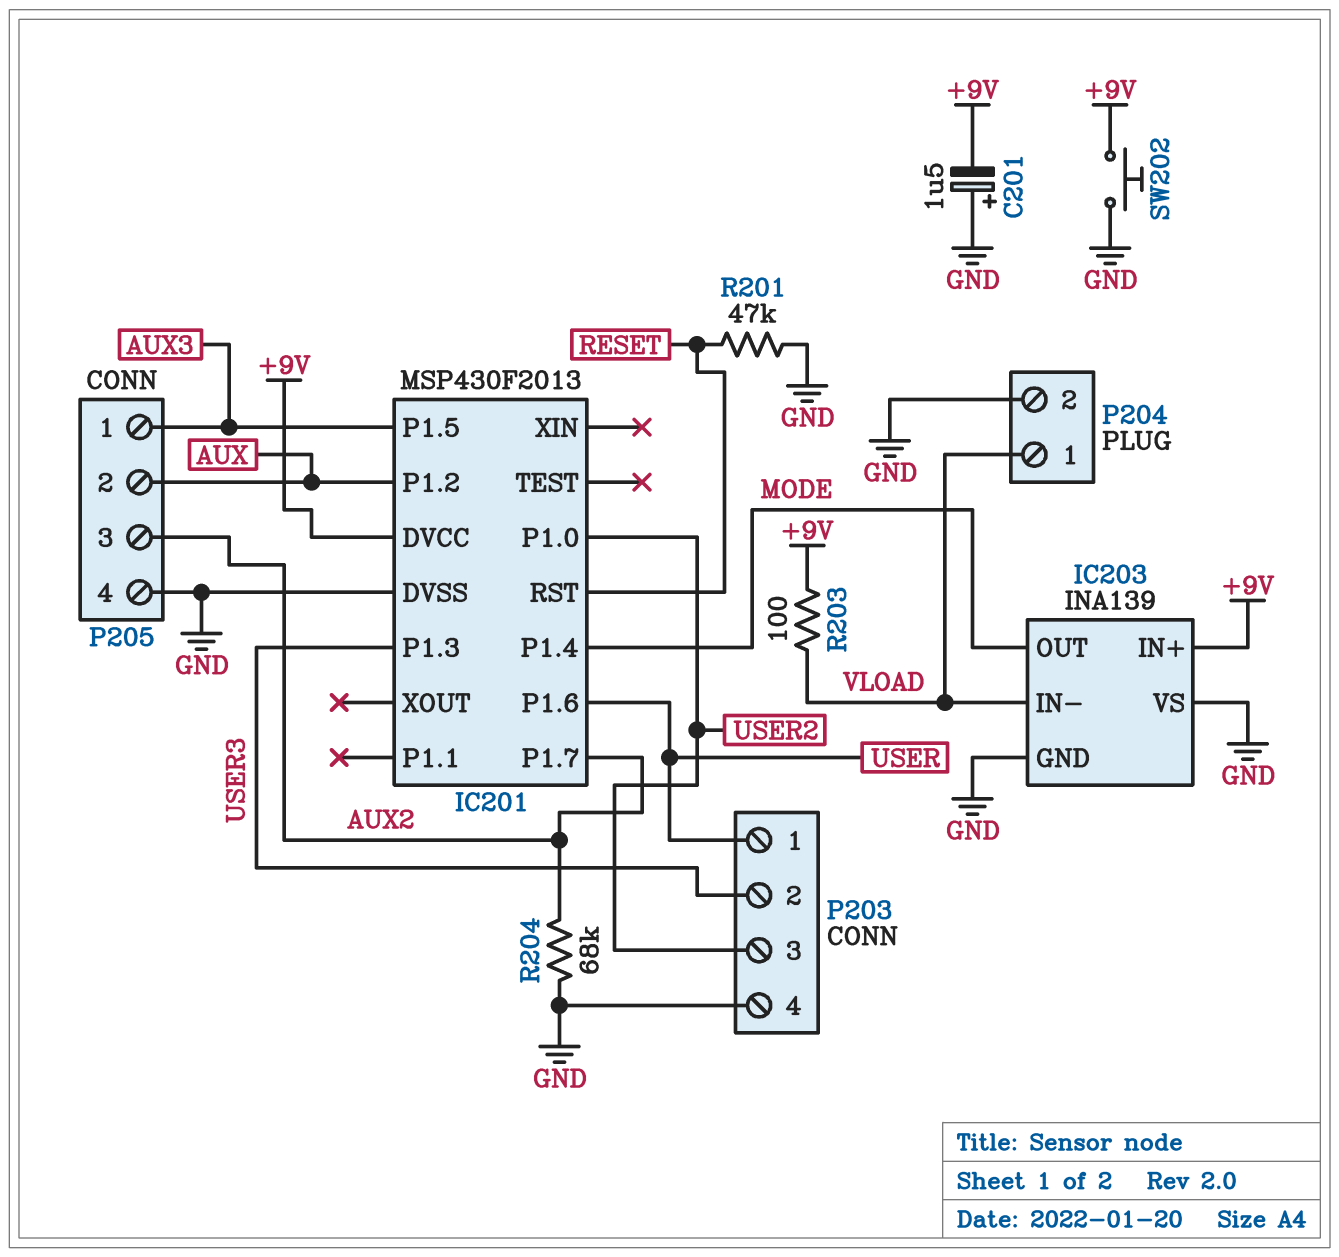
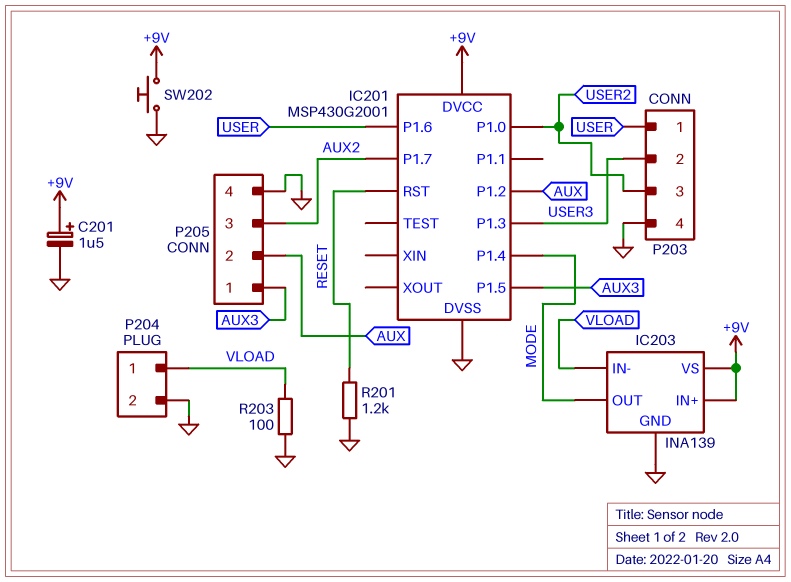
C201: 1.5uF (plus GND, minus +9V) -> 1.5uF (plus +9V, minus GND)
IC201: MSP430F2013 -> MSP430G2001
IC203 pin VS: GND -> +9V
R201: 47k (GND, RESET) -> 1.2k (GND, RESET)
R203: 100 (+9V, VLOAD) -> 100 (GND, VLOAD)
R204: 68k (AUX2, GND) -> none

